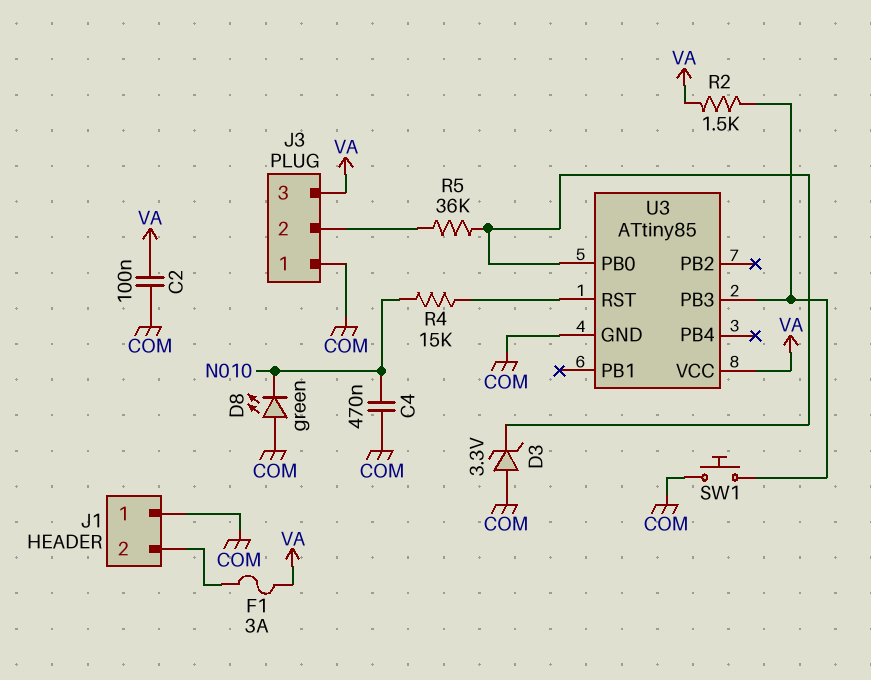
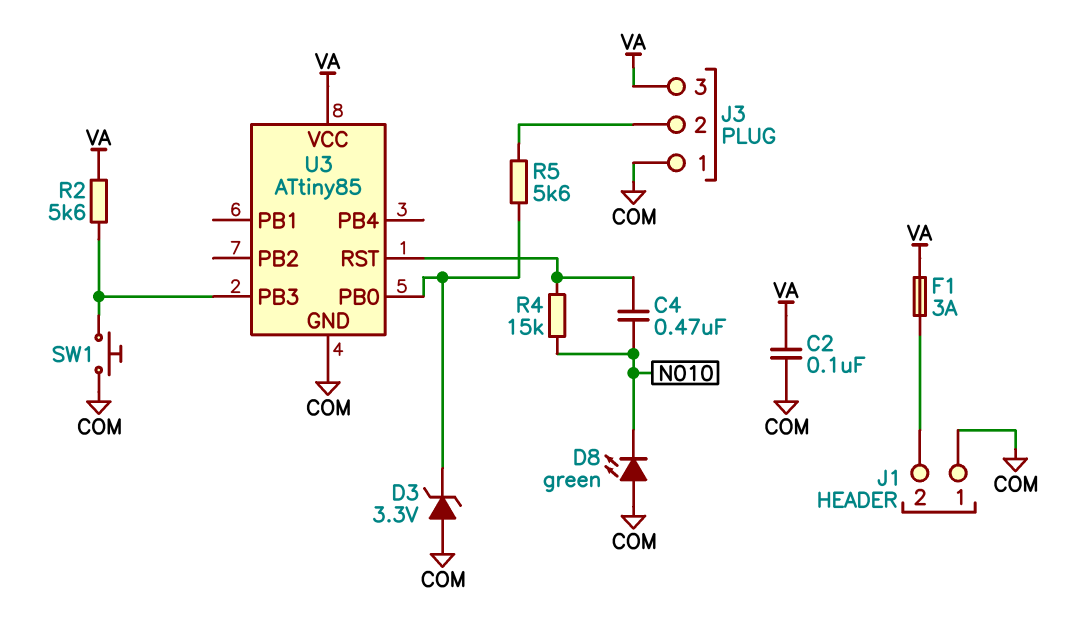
C4: 470nF (COM, N010) -> 470nF (N010, U3/RST)
R2: 1.5k (U3/PB3, VA) -> 5.6k (U3/PB3, VA)
R5: 36k (J3/2, U3/PB0) -> 5.6k (J3/2, U3/PB0)

